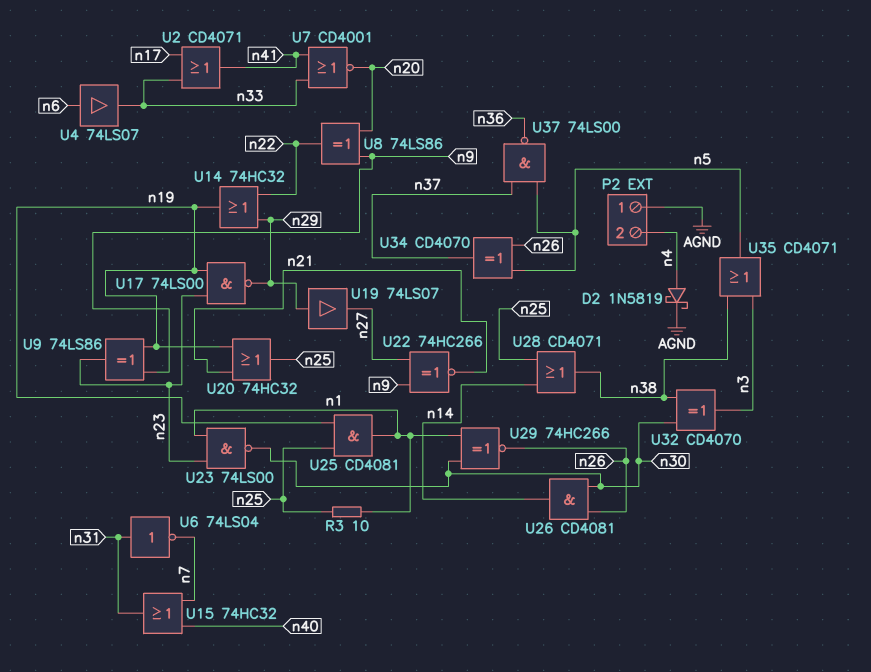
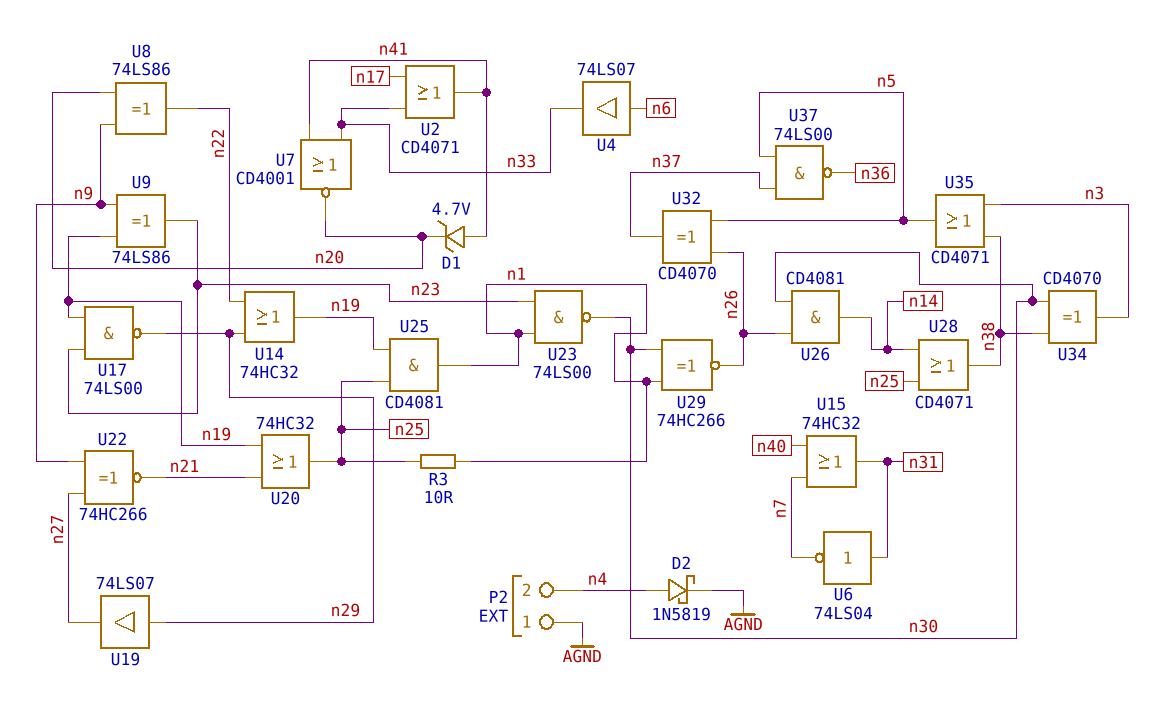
D1: none -> zener 4.7V (A n41, K n20)
U32: XOR CD4070 (in n30, in n38, out n3) -> XOR CD4070 (in n5, in n26, out n37)
U34: XOR CD4070 (in n5, in n26, out n37) -> XOR CD4070 (in n30, in n38, out n3)

